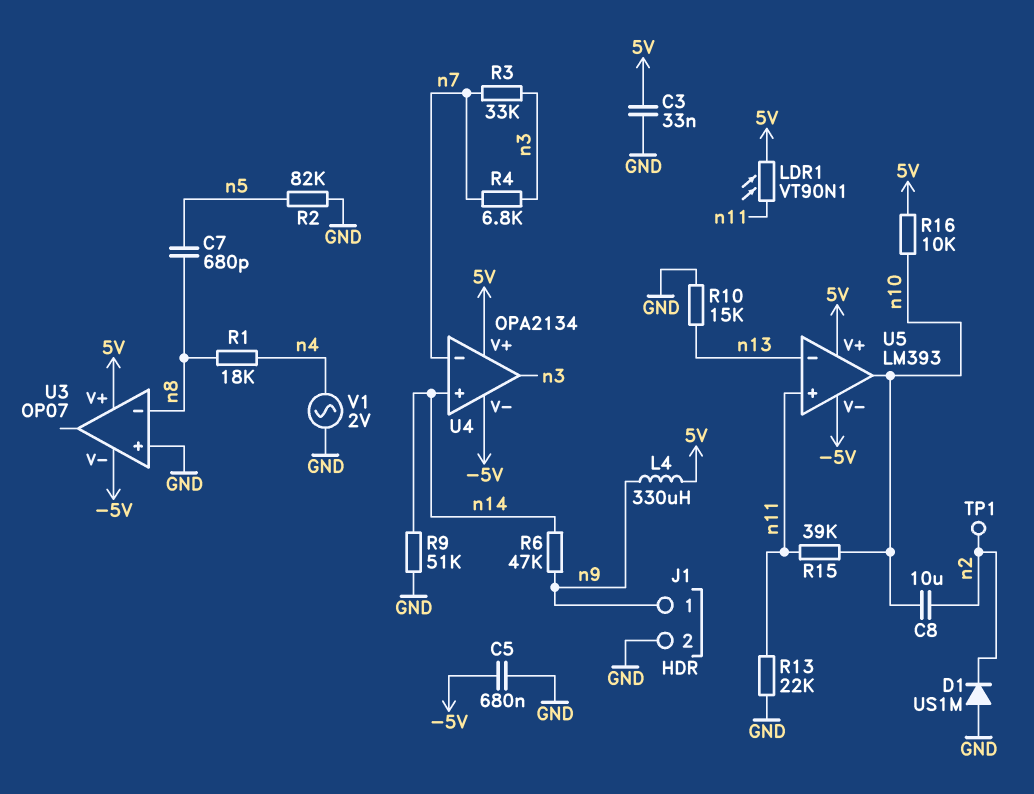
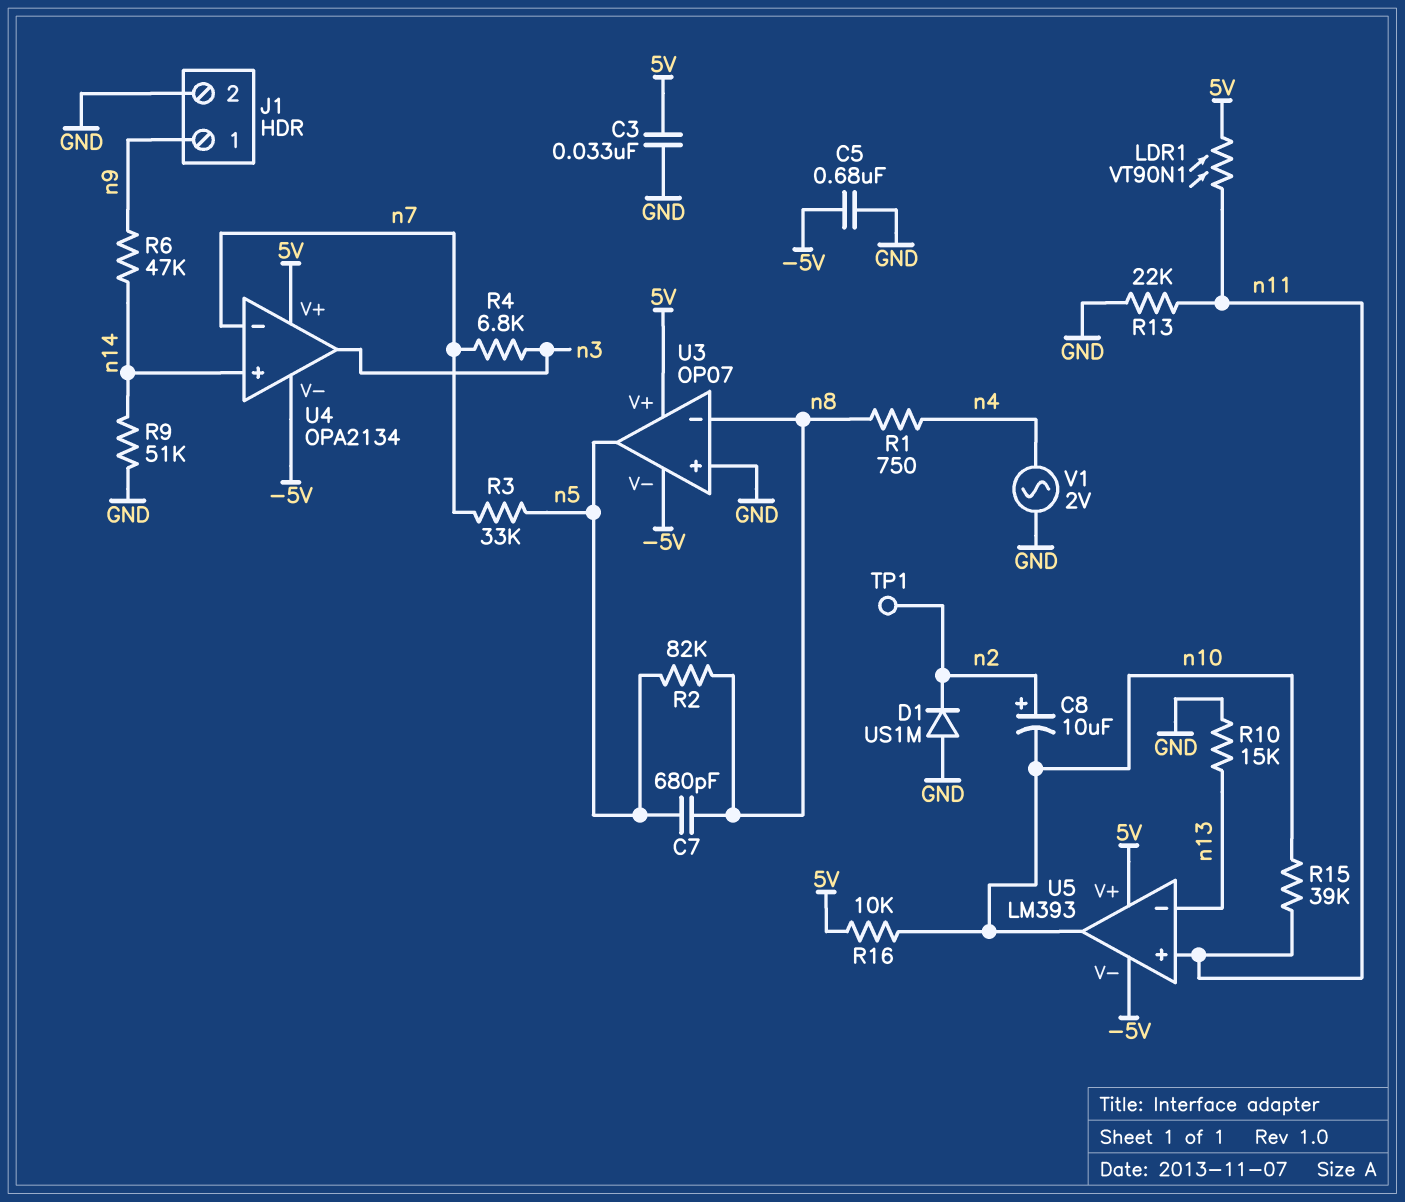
C8: 10uF (n2, n10) -> 10uF (plus n2, minus n10)
L4: 330uH (5V, n9) -> none
R1: 18k (n4, n8) -> 750 (n4, n8)
R2: 82k (GND, n5) -> 82k (n5, n8)
R3: 33k (n3, n7) -> 33k (n5, n7)
U3 pin out: none -> n5

